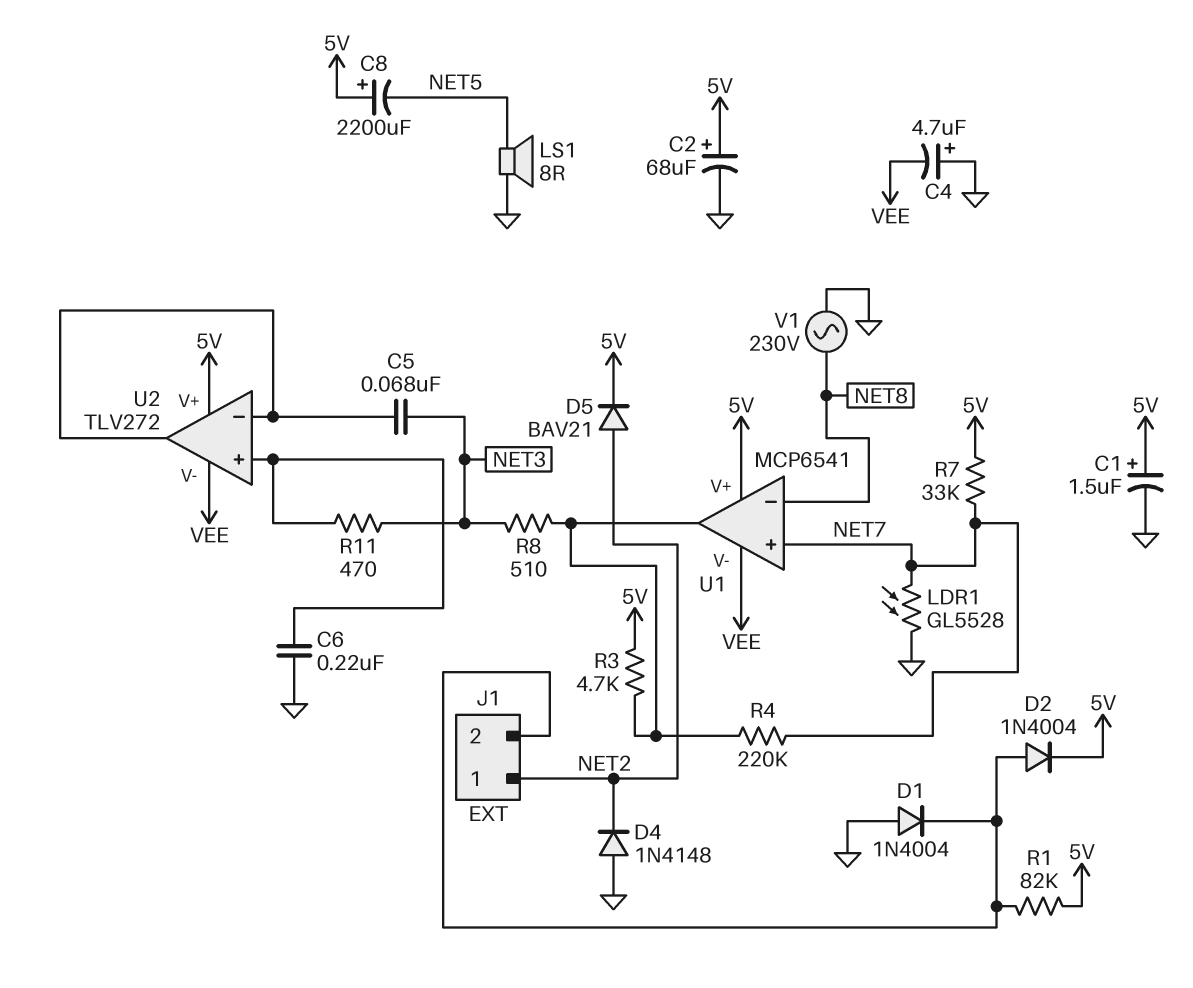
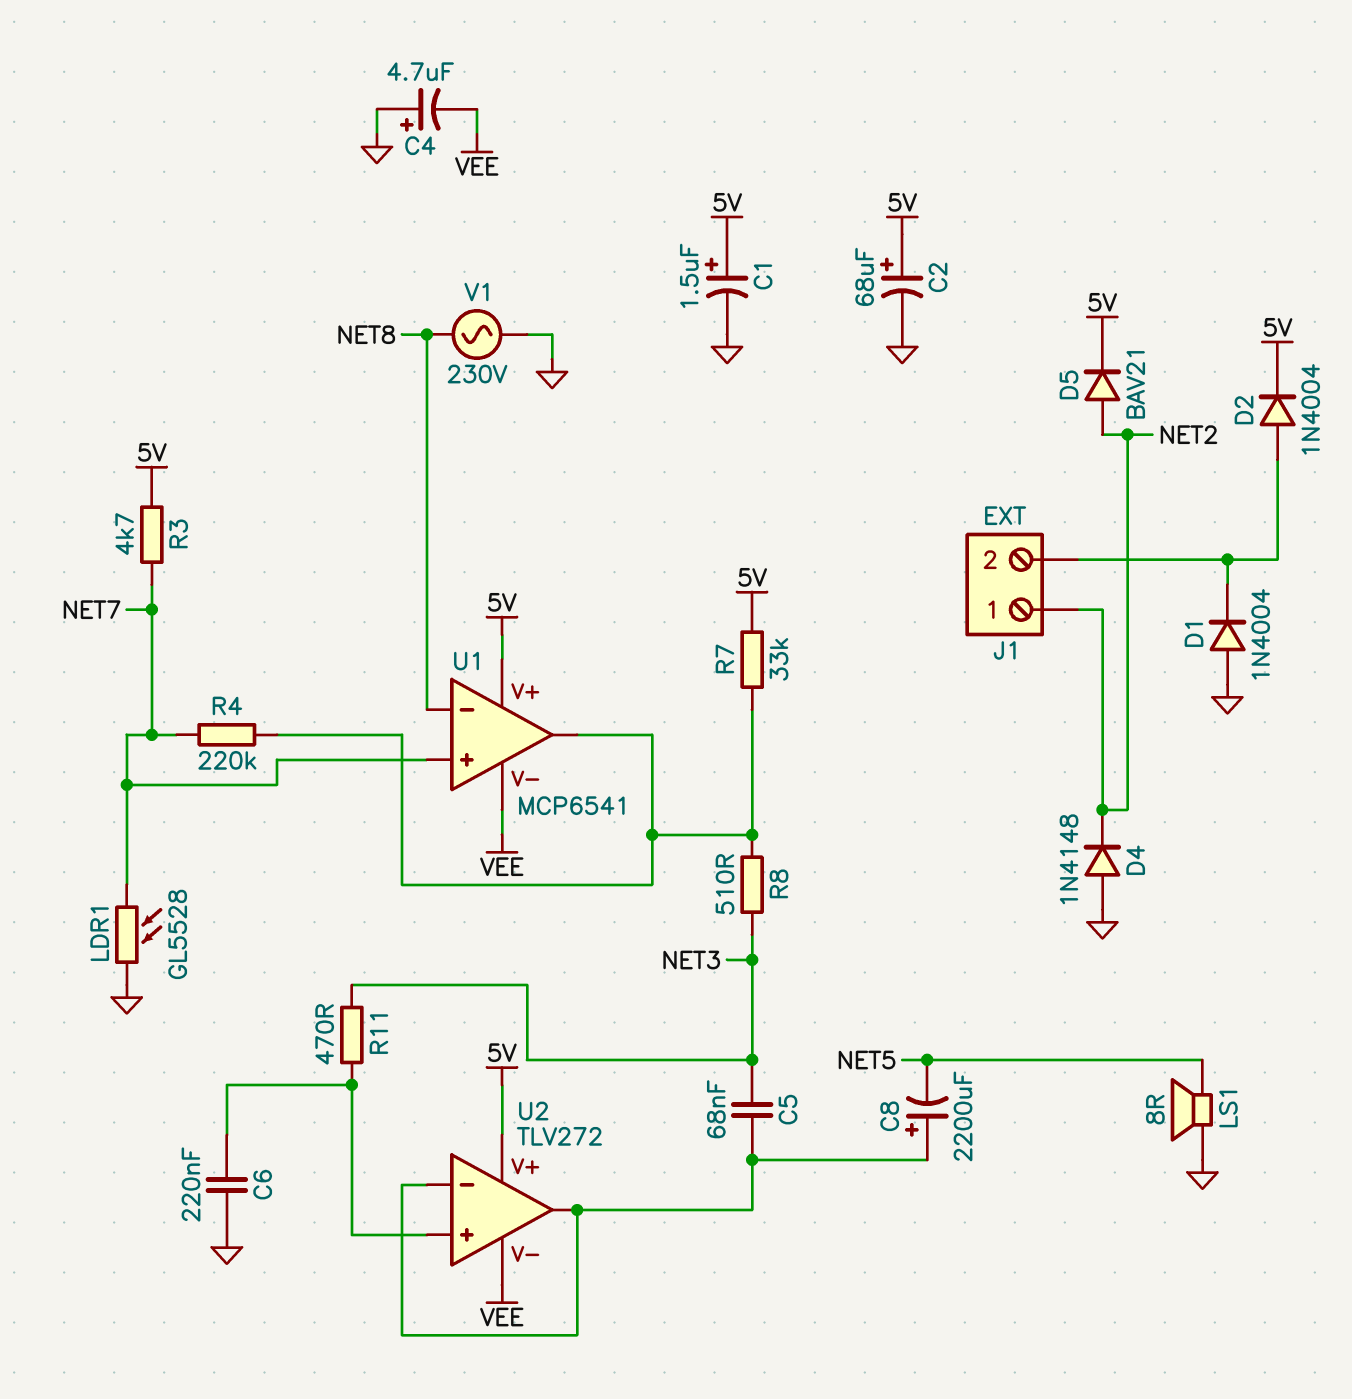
C8: 2200uF (plus 5V, minus NET5) -> 2200uF (plus U2/in-, minus NET5)
R1: 82k (5V, J1/2) -> none
R3: 4.7k (5V, U1/out) -> 4.7k (5V, NET7)
R7: 33k (5V, NET7) -> 33k (5V, U1/out)

